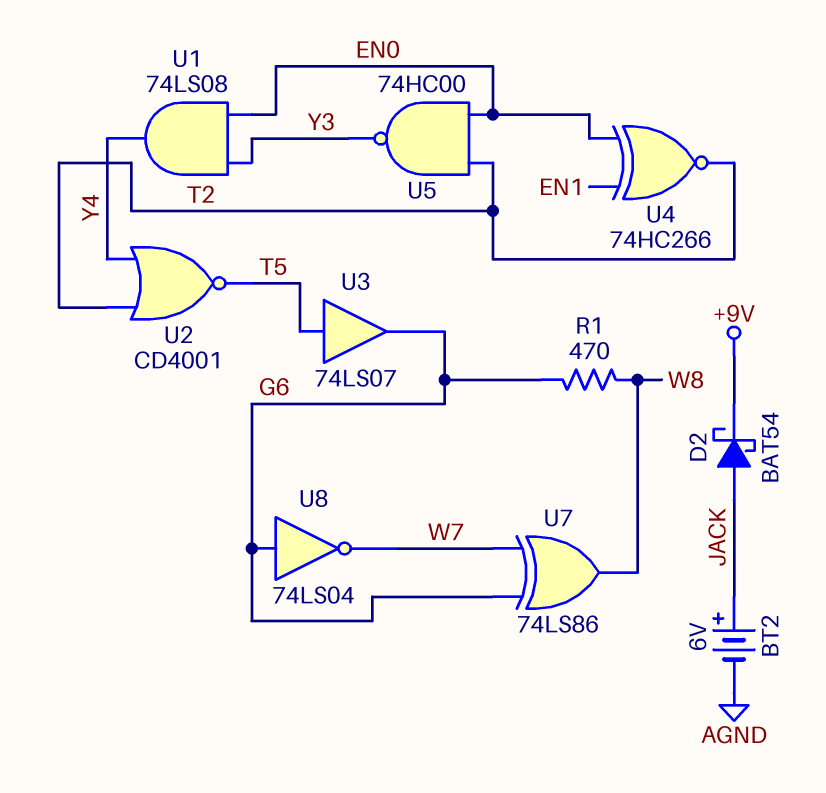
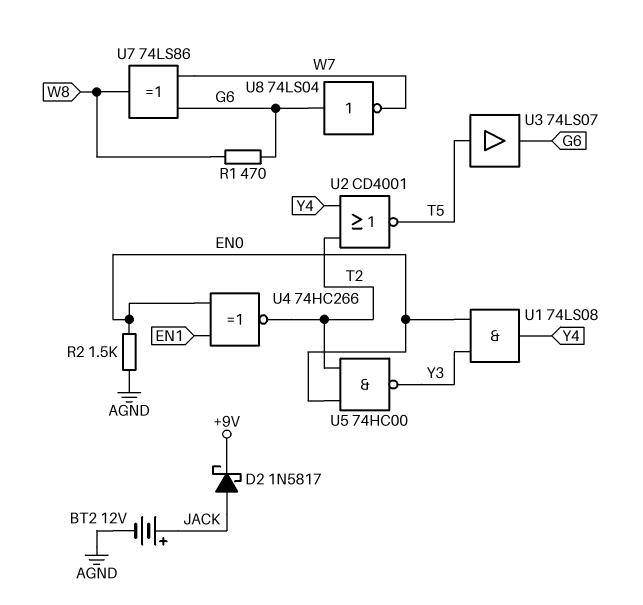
BT2: 6V (plus JACK, minus AGND) -> 12V (plus JACK, minus AGND)
D2: schottky BAT54 (A JACK, K +9V) -> schottky 1N5817 (A JACK, K +9V)
R2: none -> 1.5k (AGND, EN0)

